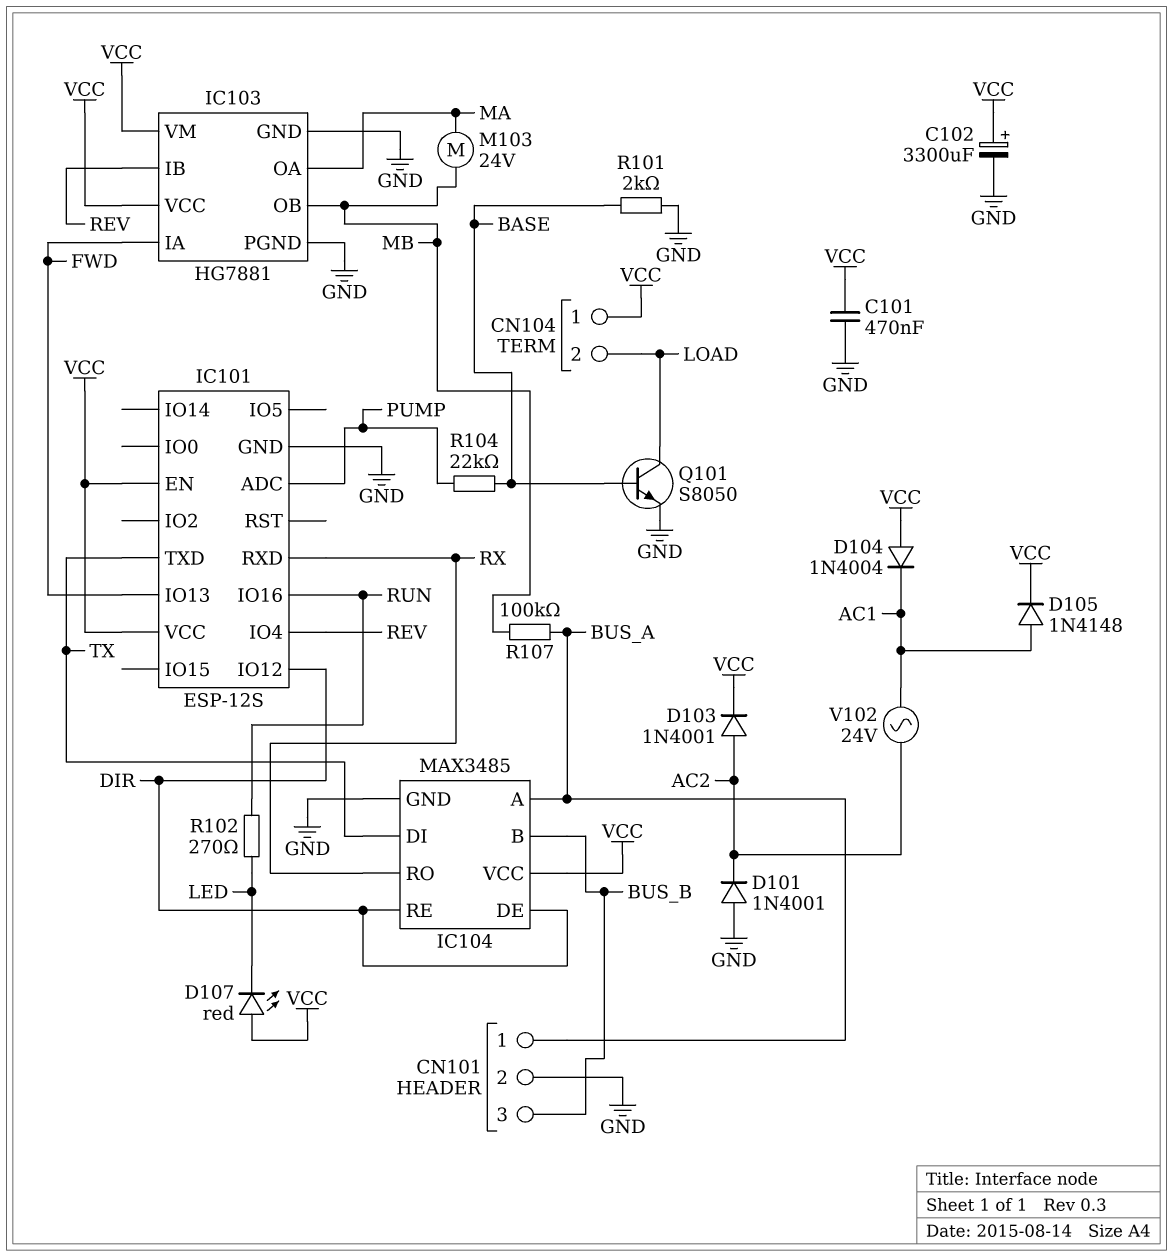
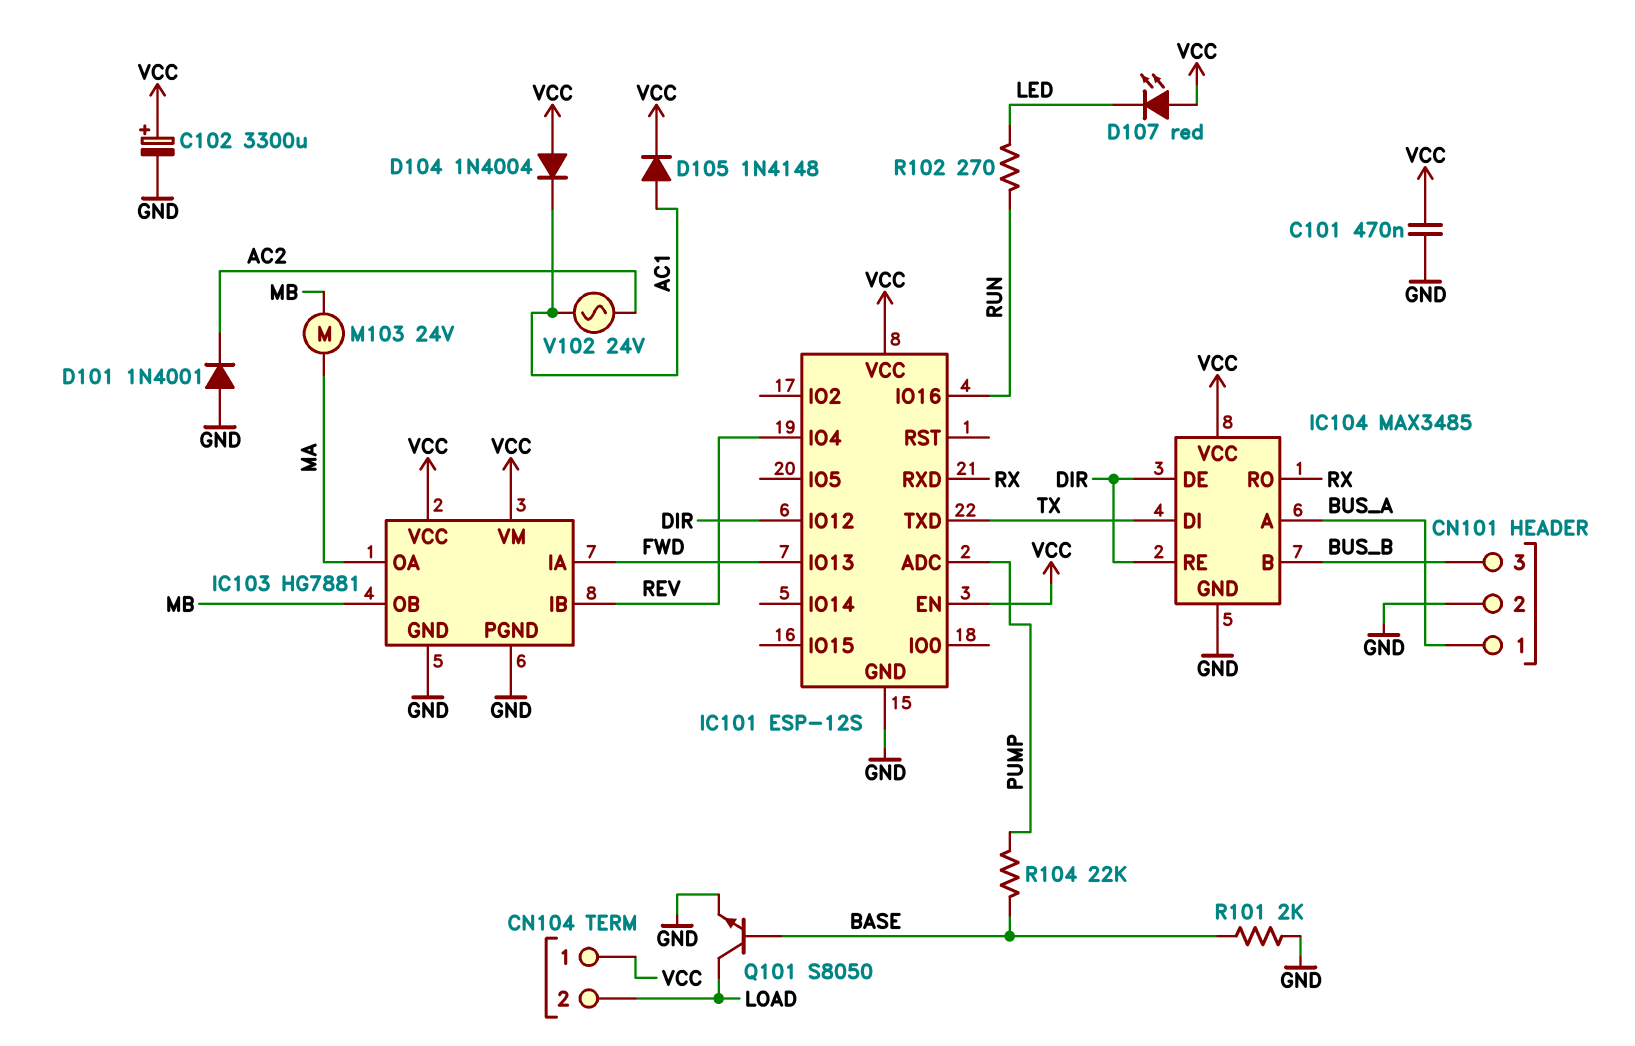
D103: diode 1N4001 (A AC2, K VCC) -> none
R107: 100k (BUS_A, MB) -> none

